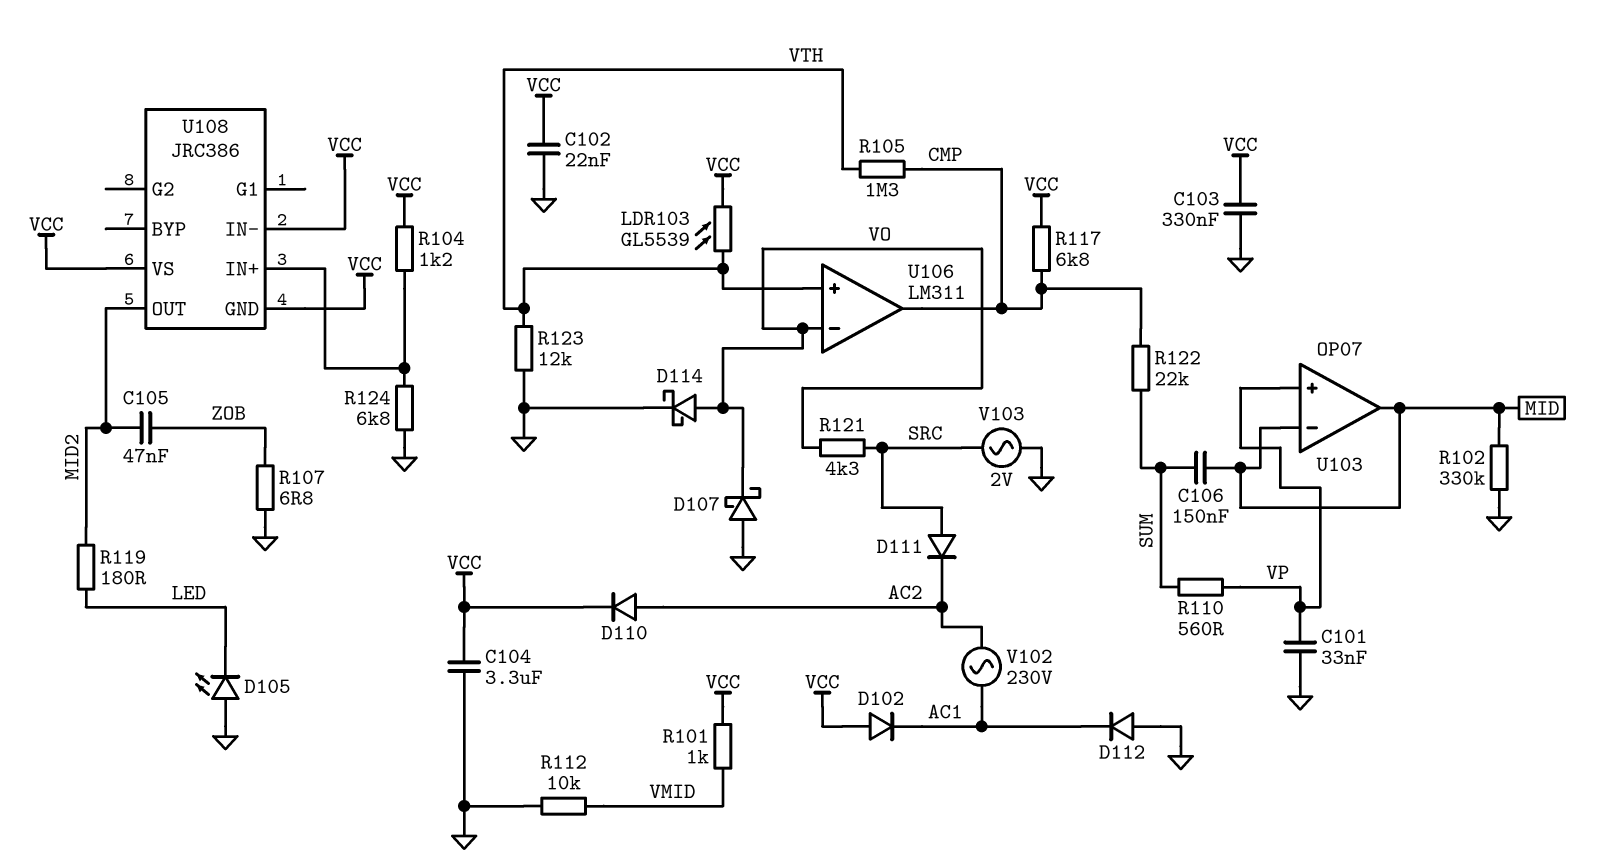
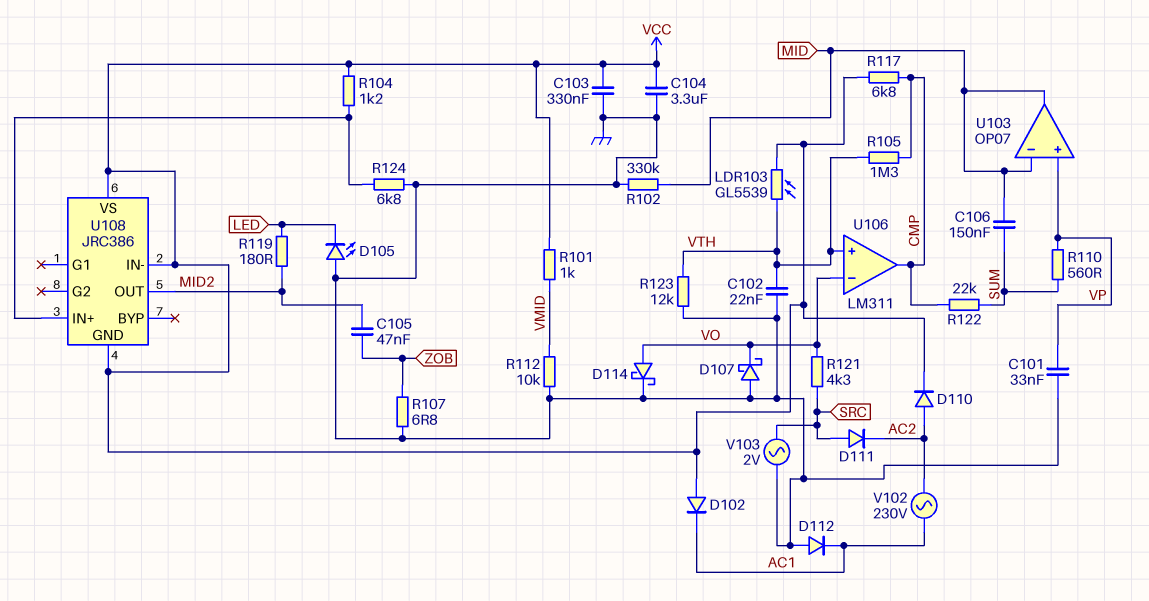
C102: 22nF (GND, VCC) -> 22nF (GND, VTH)

